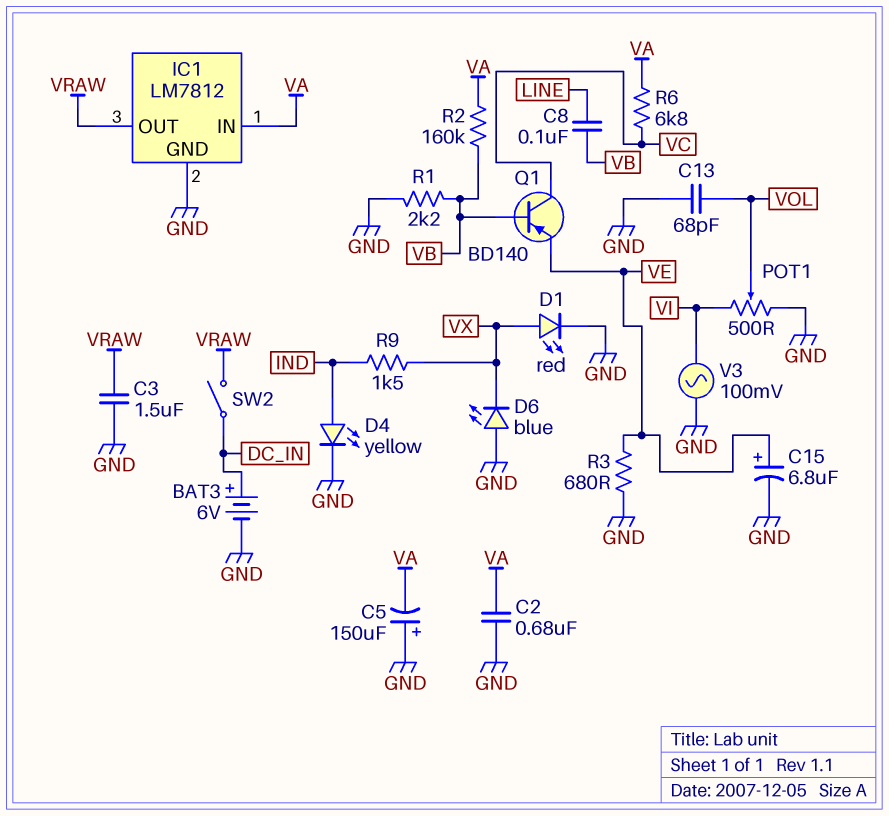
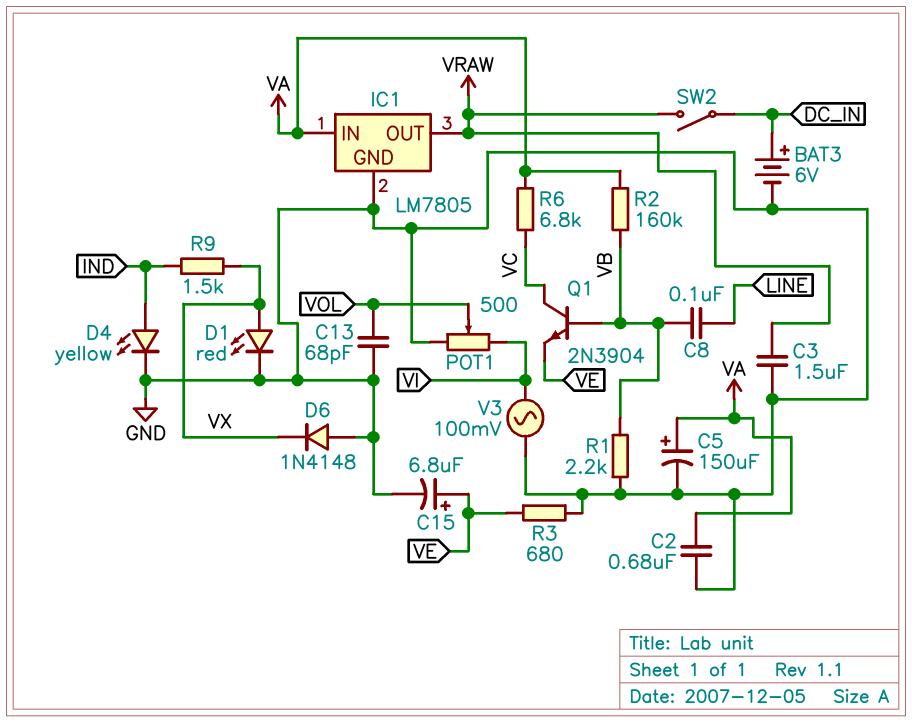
C5: 150uF (plus GND, minus VA) -> 150uF (plus VA, minus GND)
D6: LED blue (A GND, K VX) -> diode 1N4148 (A GND, K VX)
IC1: LM7812 -> LM7805
Q1: PNP BD140 (B VB, C VC, E VE) -> NPN 2N3904 (B VB, C VC, E VE)

